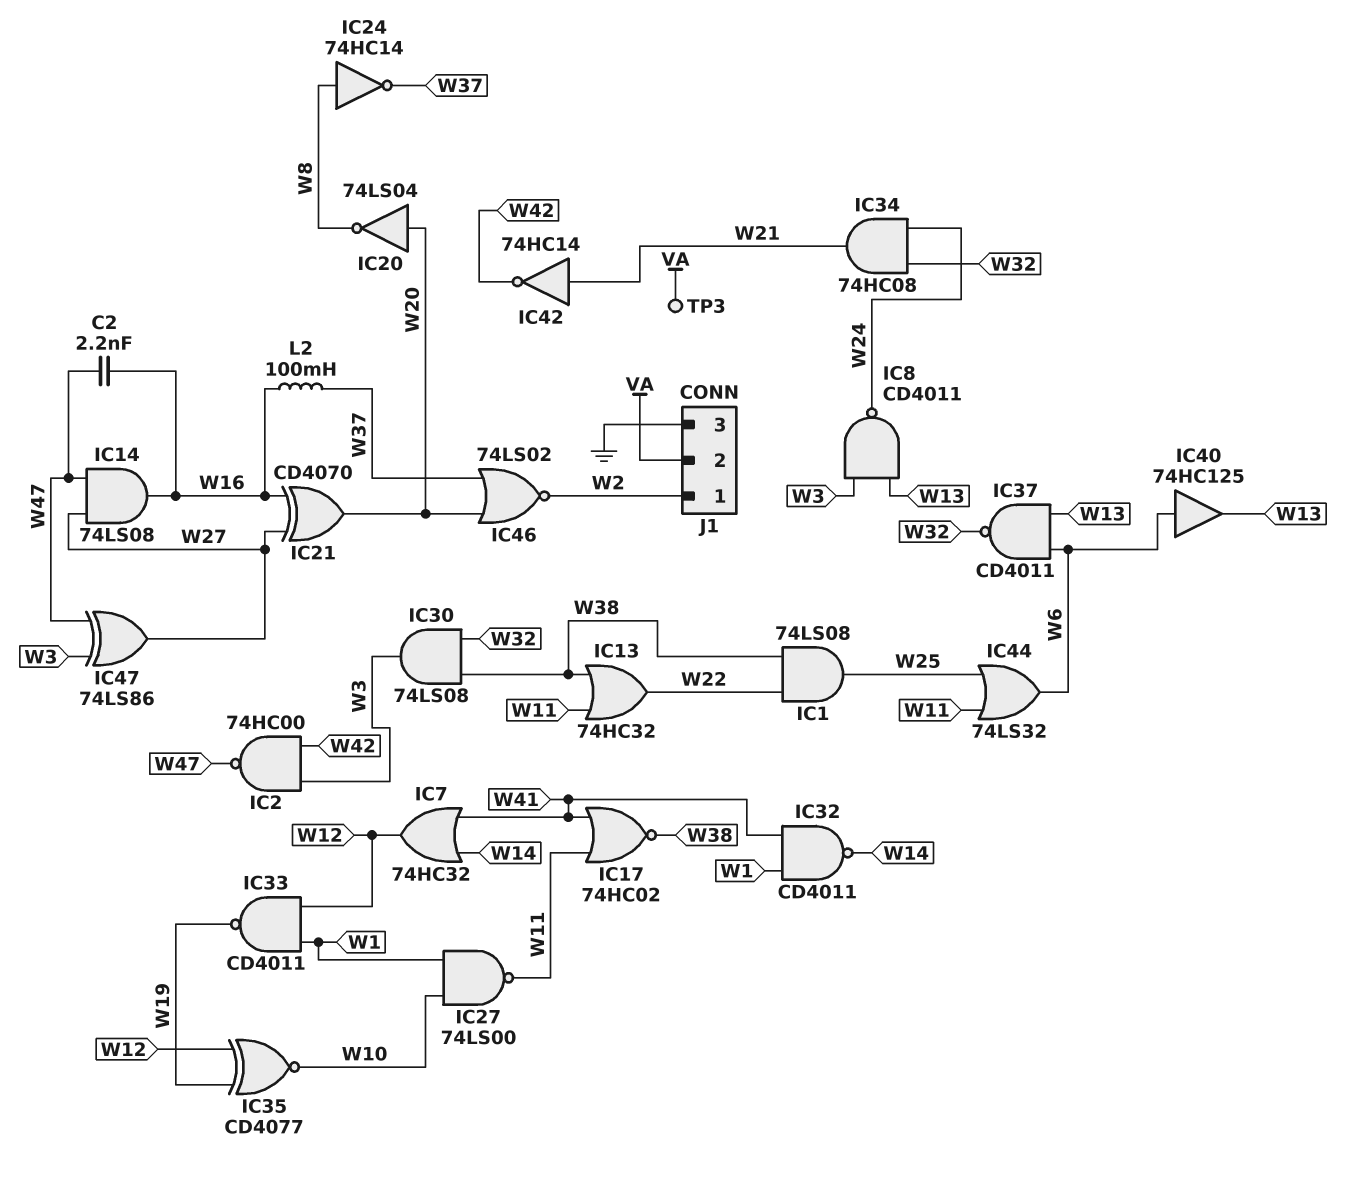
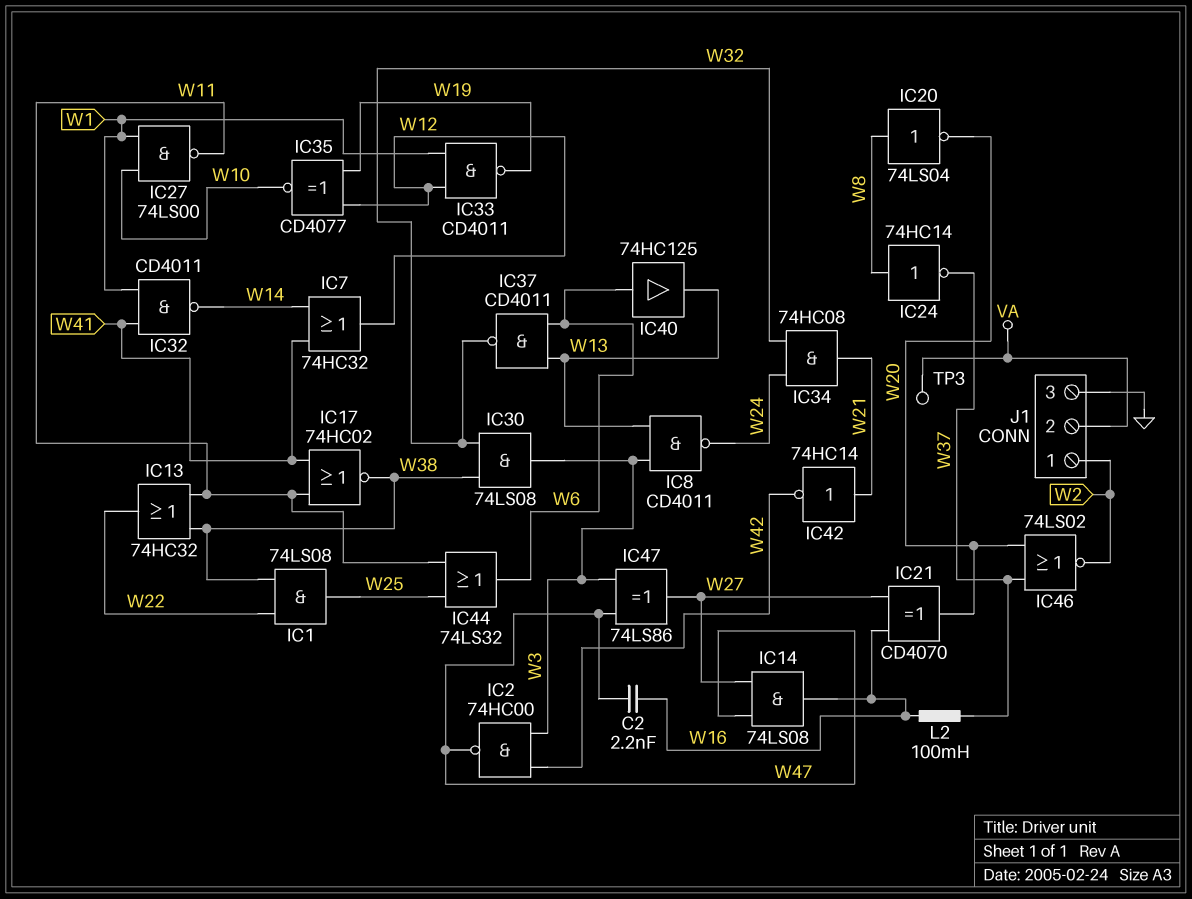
IC20: NOT 74LS04 (in W20, out W8) -> NOT 74LS04 (in W8, out W20)

